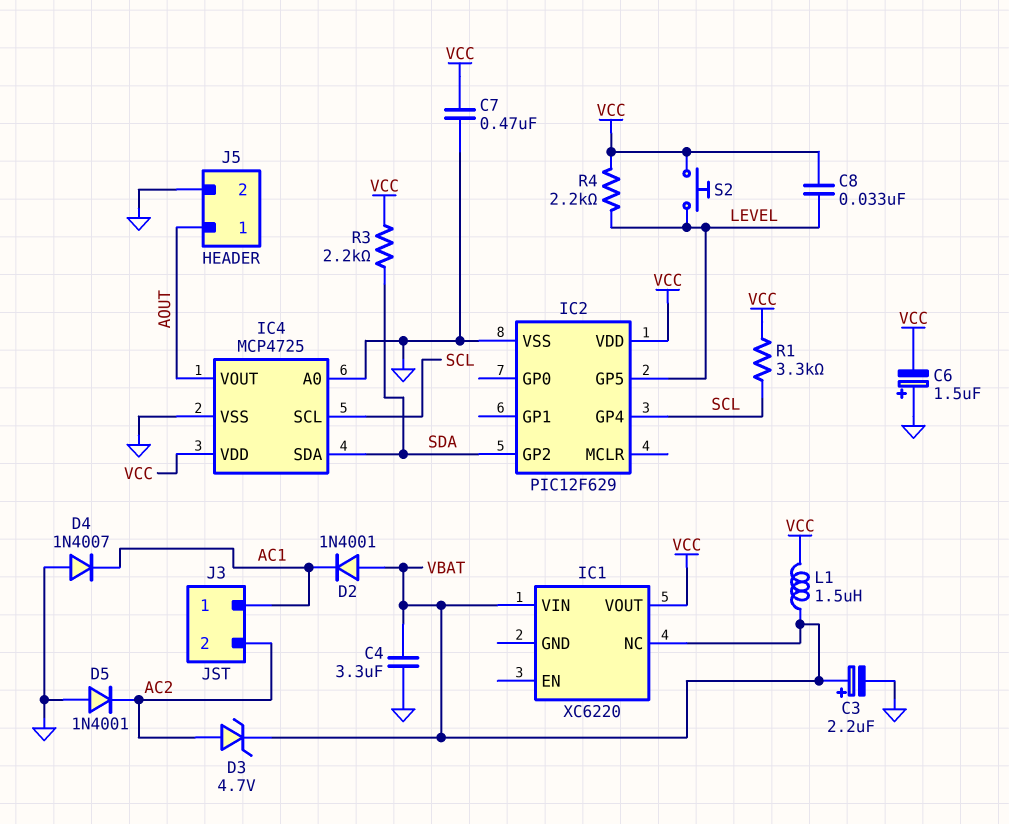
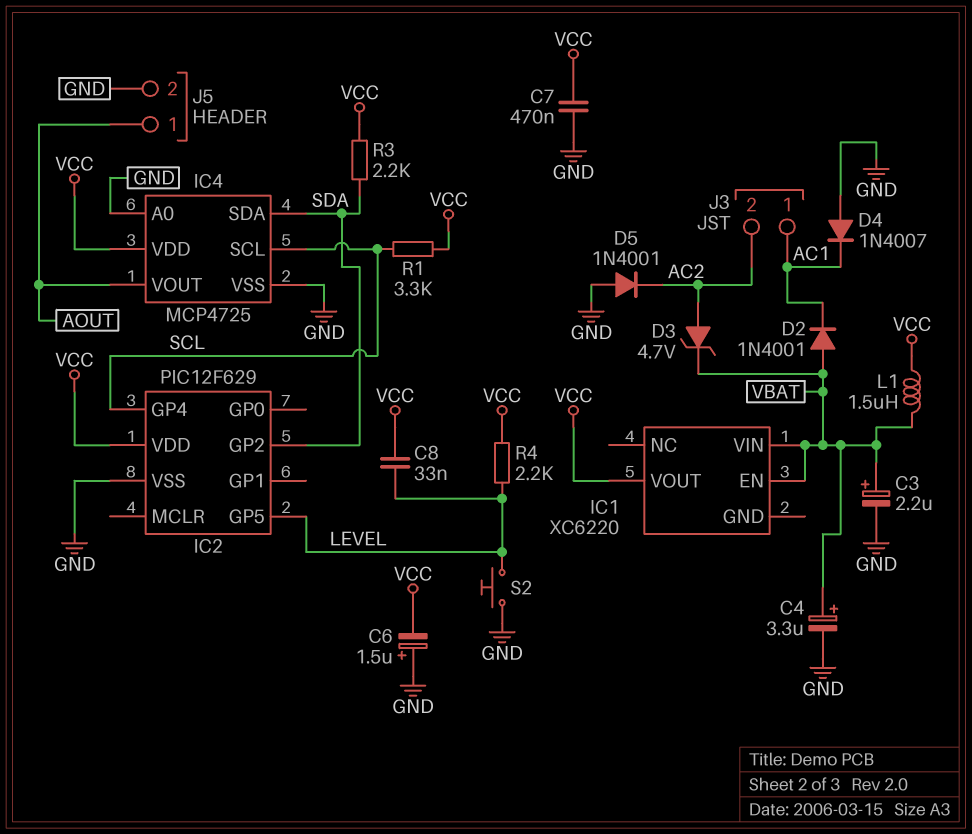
C4: 3.3uF (GND, VBAT) -> 3.3uF (plus VBAT, minus GND)
IC1 pin EN: none -> VBAT
IC1 pin NC: VBAT -> none
S2: button (LEVEL, VCC) -> button (GND, LEVEL)

